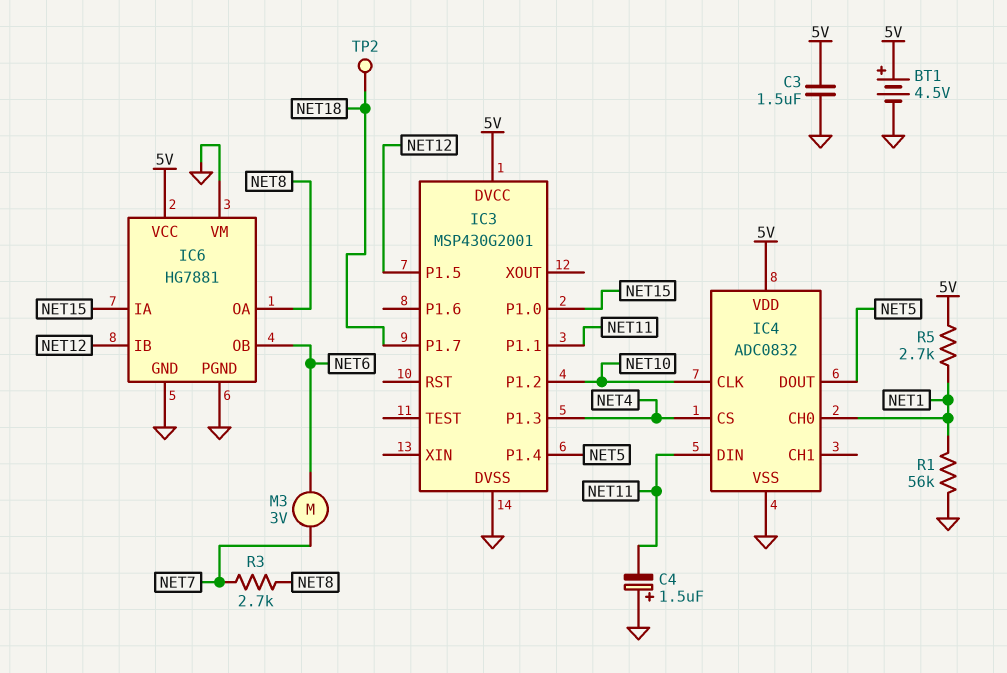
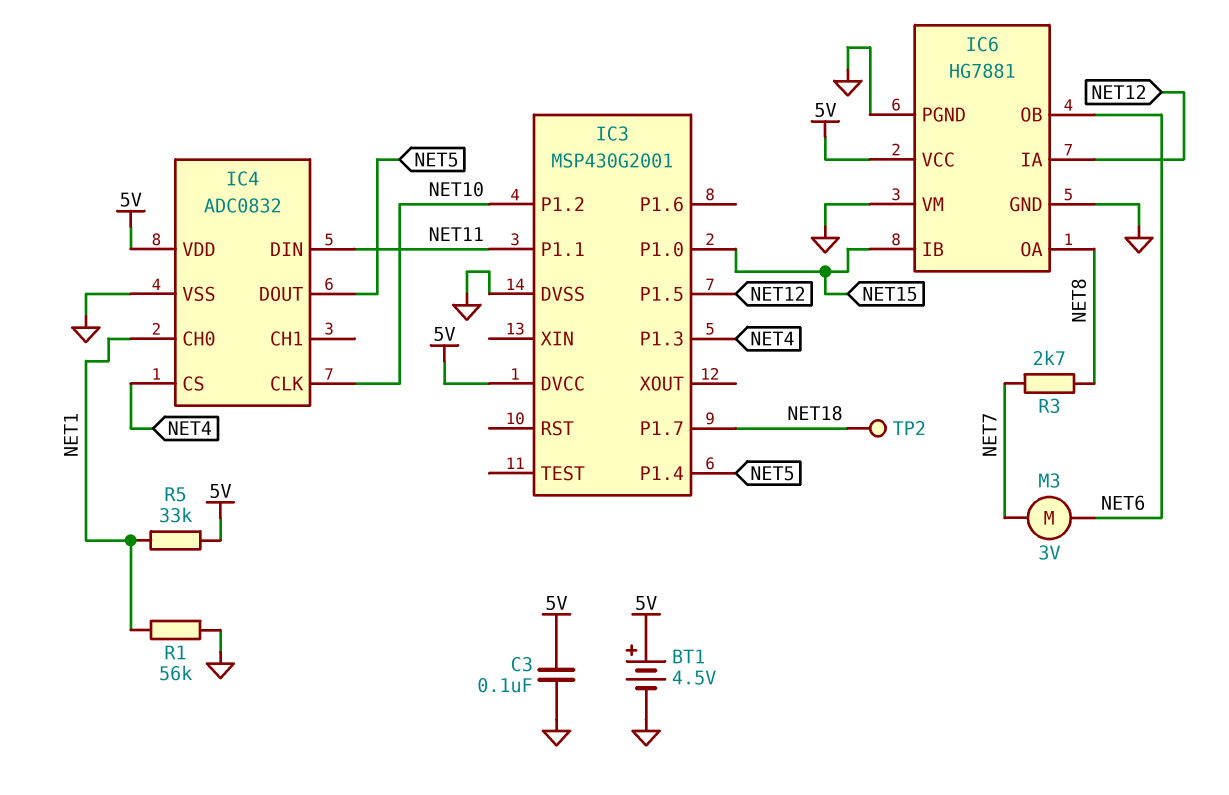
C3: 1.5uF (5V, GND) -> 100nF (5V, GND)
C4: 1.5uF (plus GND, minus NET11) -> none
IC6 pin IA: NET15 -> NET12
IC6 pin IB: NET12 -> NET15
R5: 2.7k (5V, NET1) -> 33k (5V, NET1)

